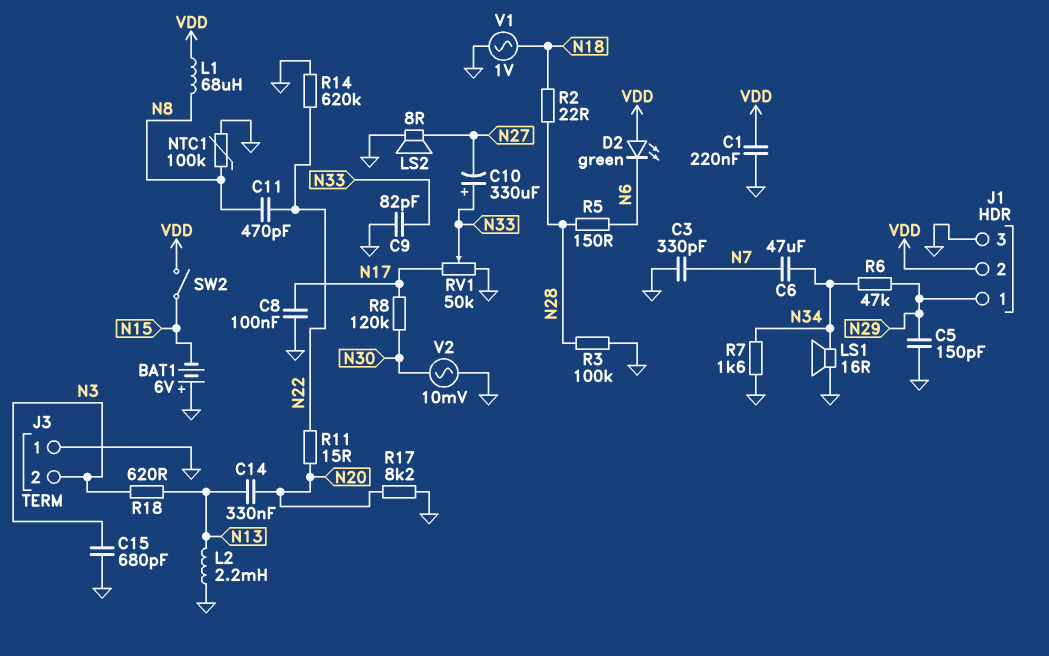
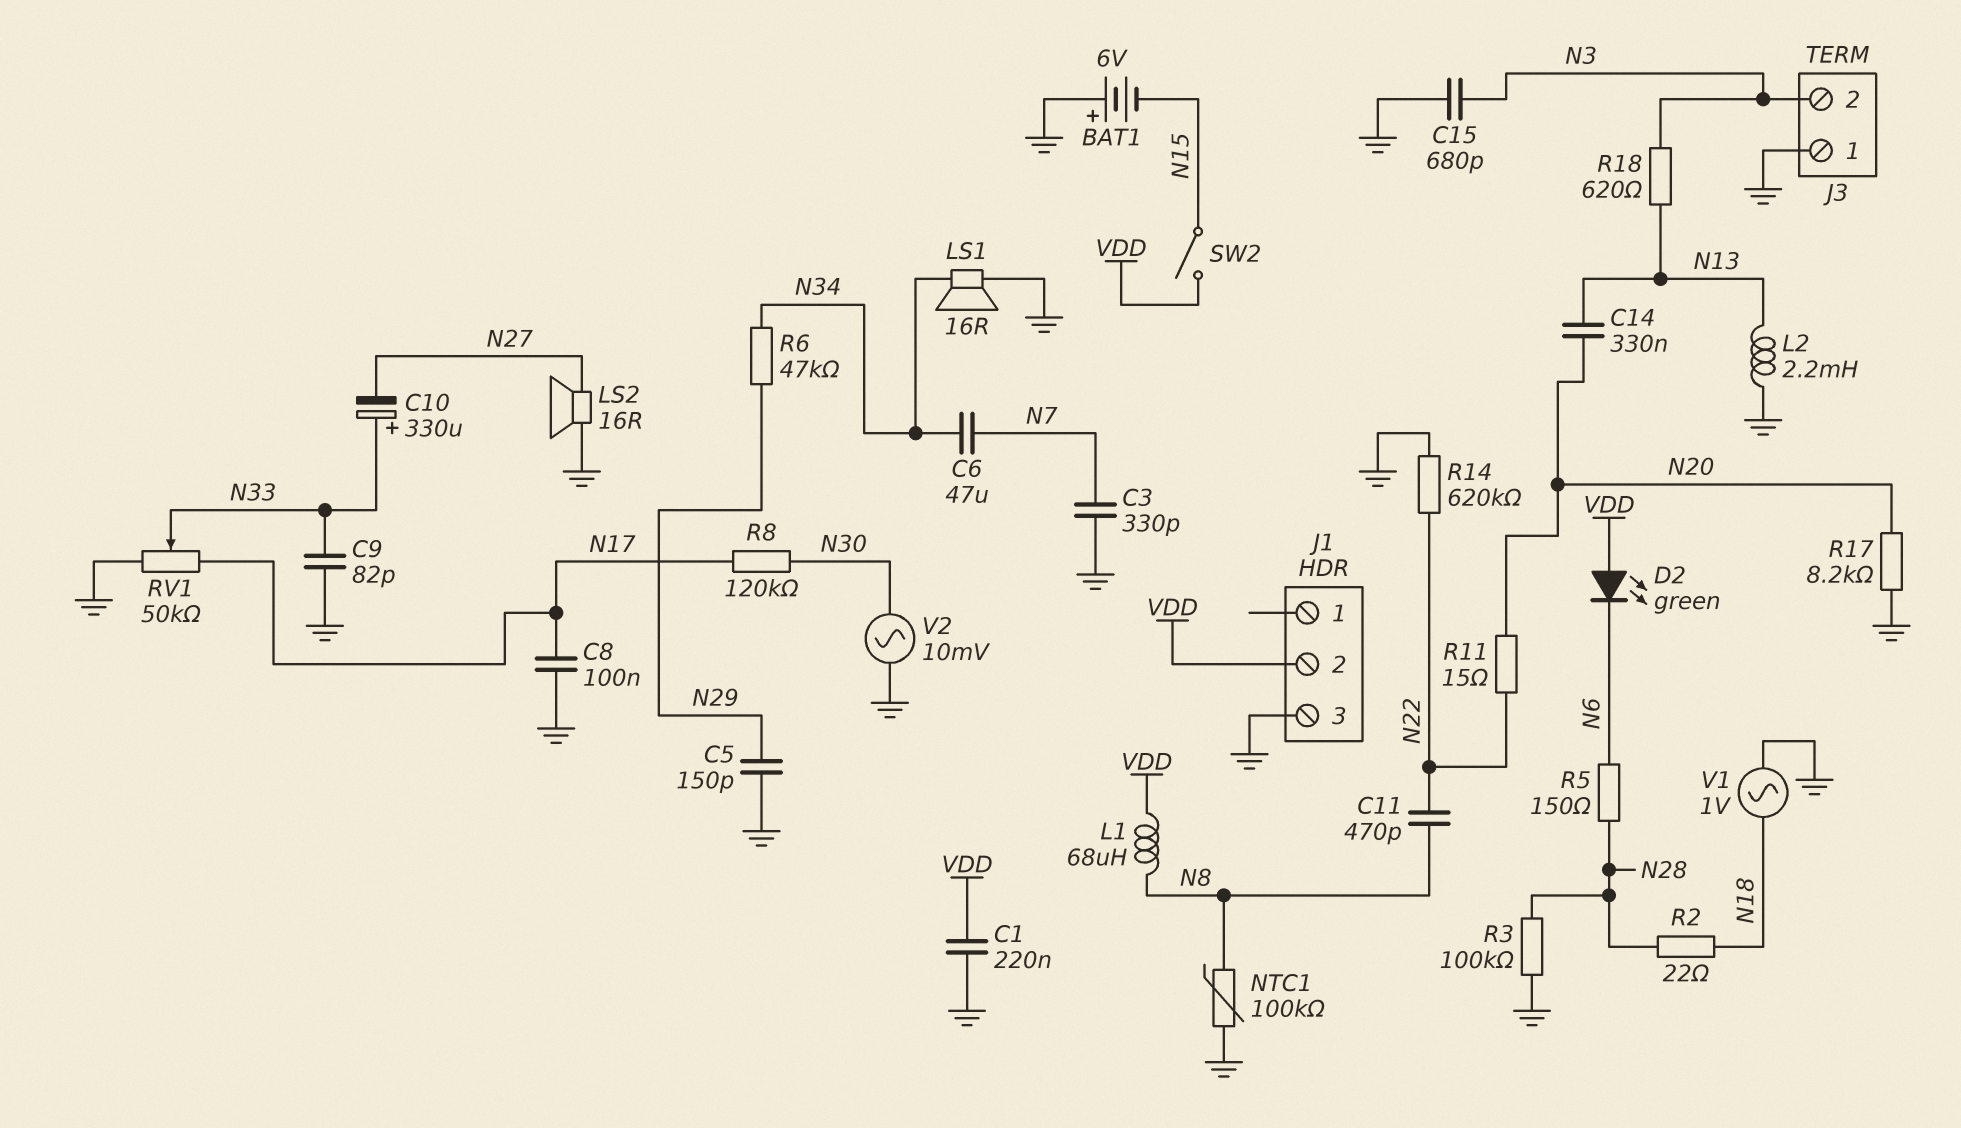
J1 pin 1: N29 -> none
LS2: speaker 8R (GND, N27) -> speaker 16R (GND, N27)
R7: 1.6k (GND, N34) -> none

